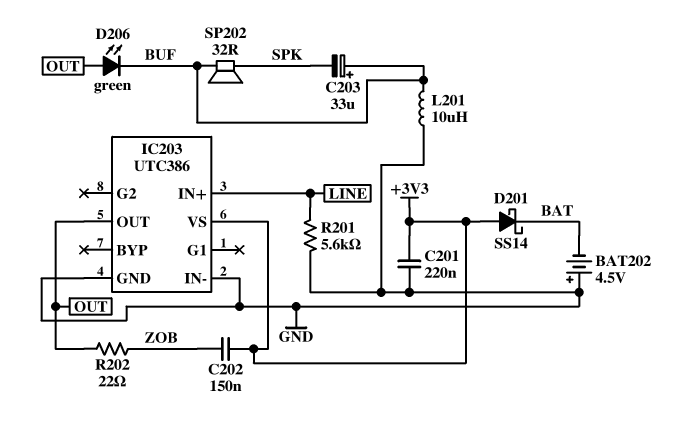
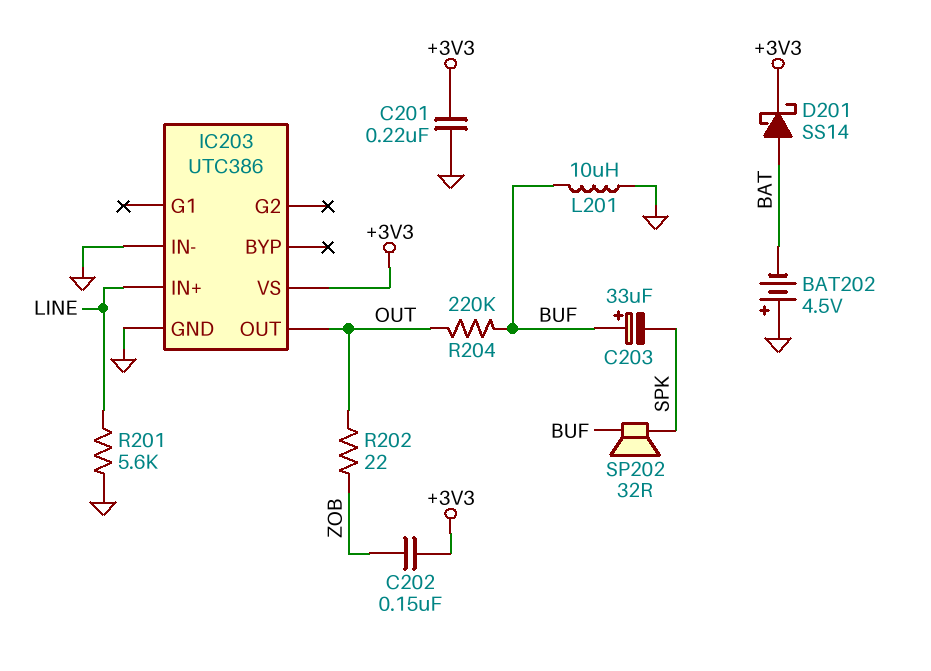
D201: schottky SS14 (A +3V3, K BAT) -> schottky SS14 (A BAT, K +3V3)
D206: LED green (A OUT, K BUF) -> none
R204: none -> 220k (BUF, OUT)

